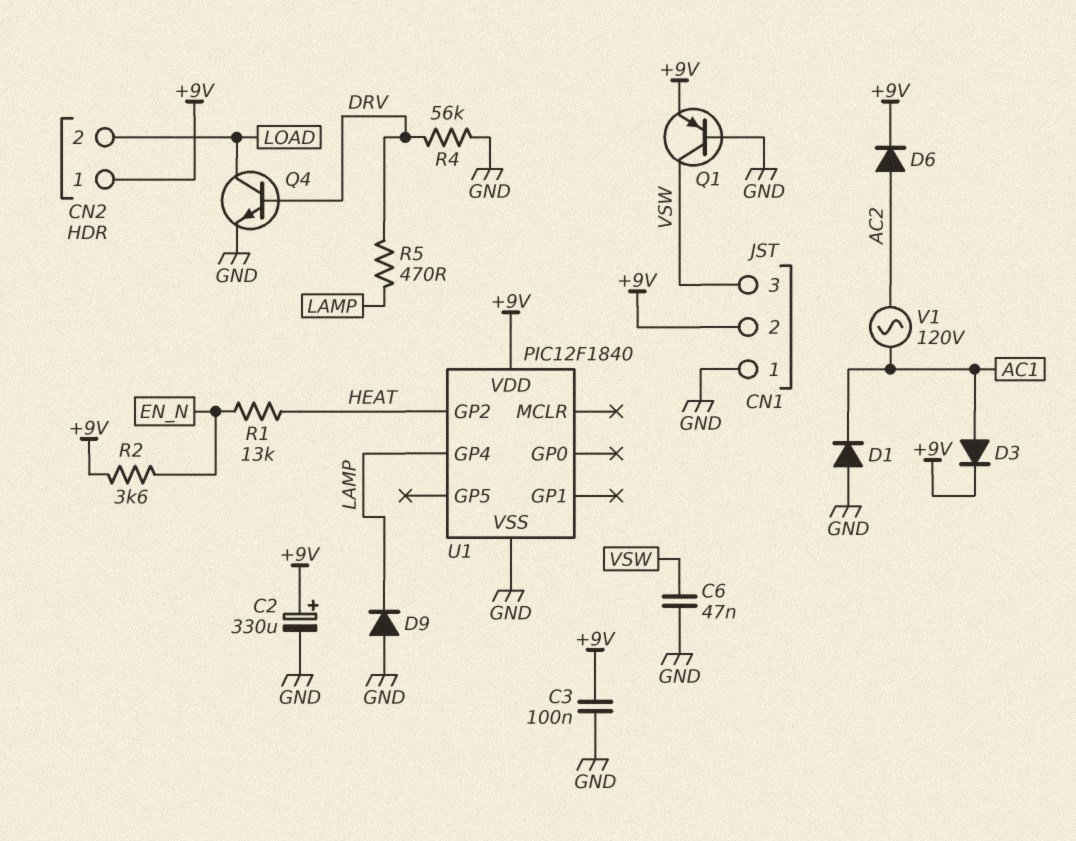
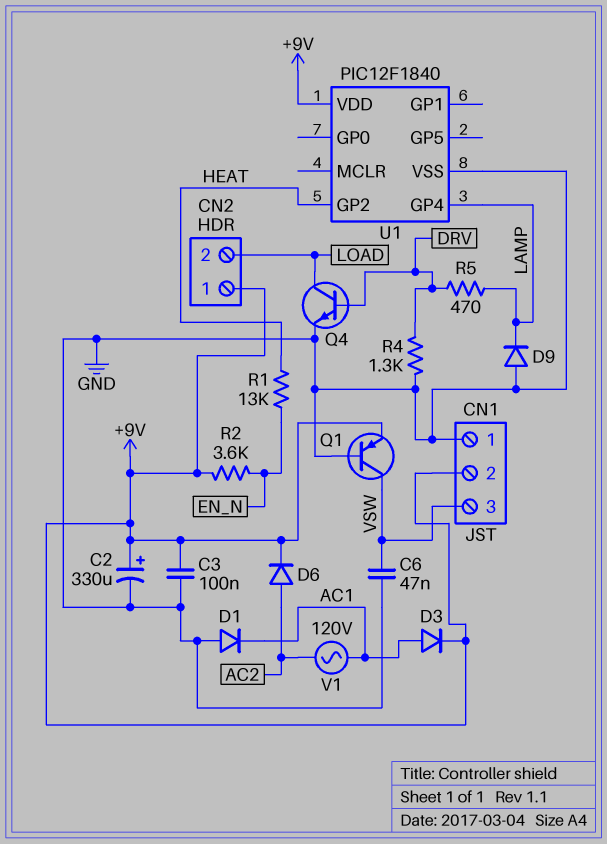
R4: 56k (DRV, GND) -> 1.3k (DRV, GND)

